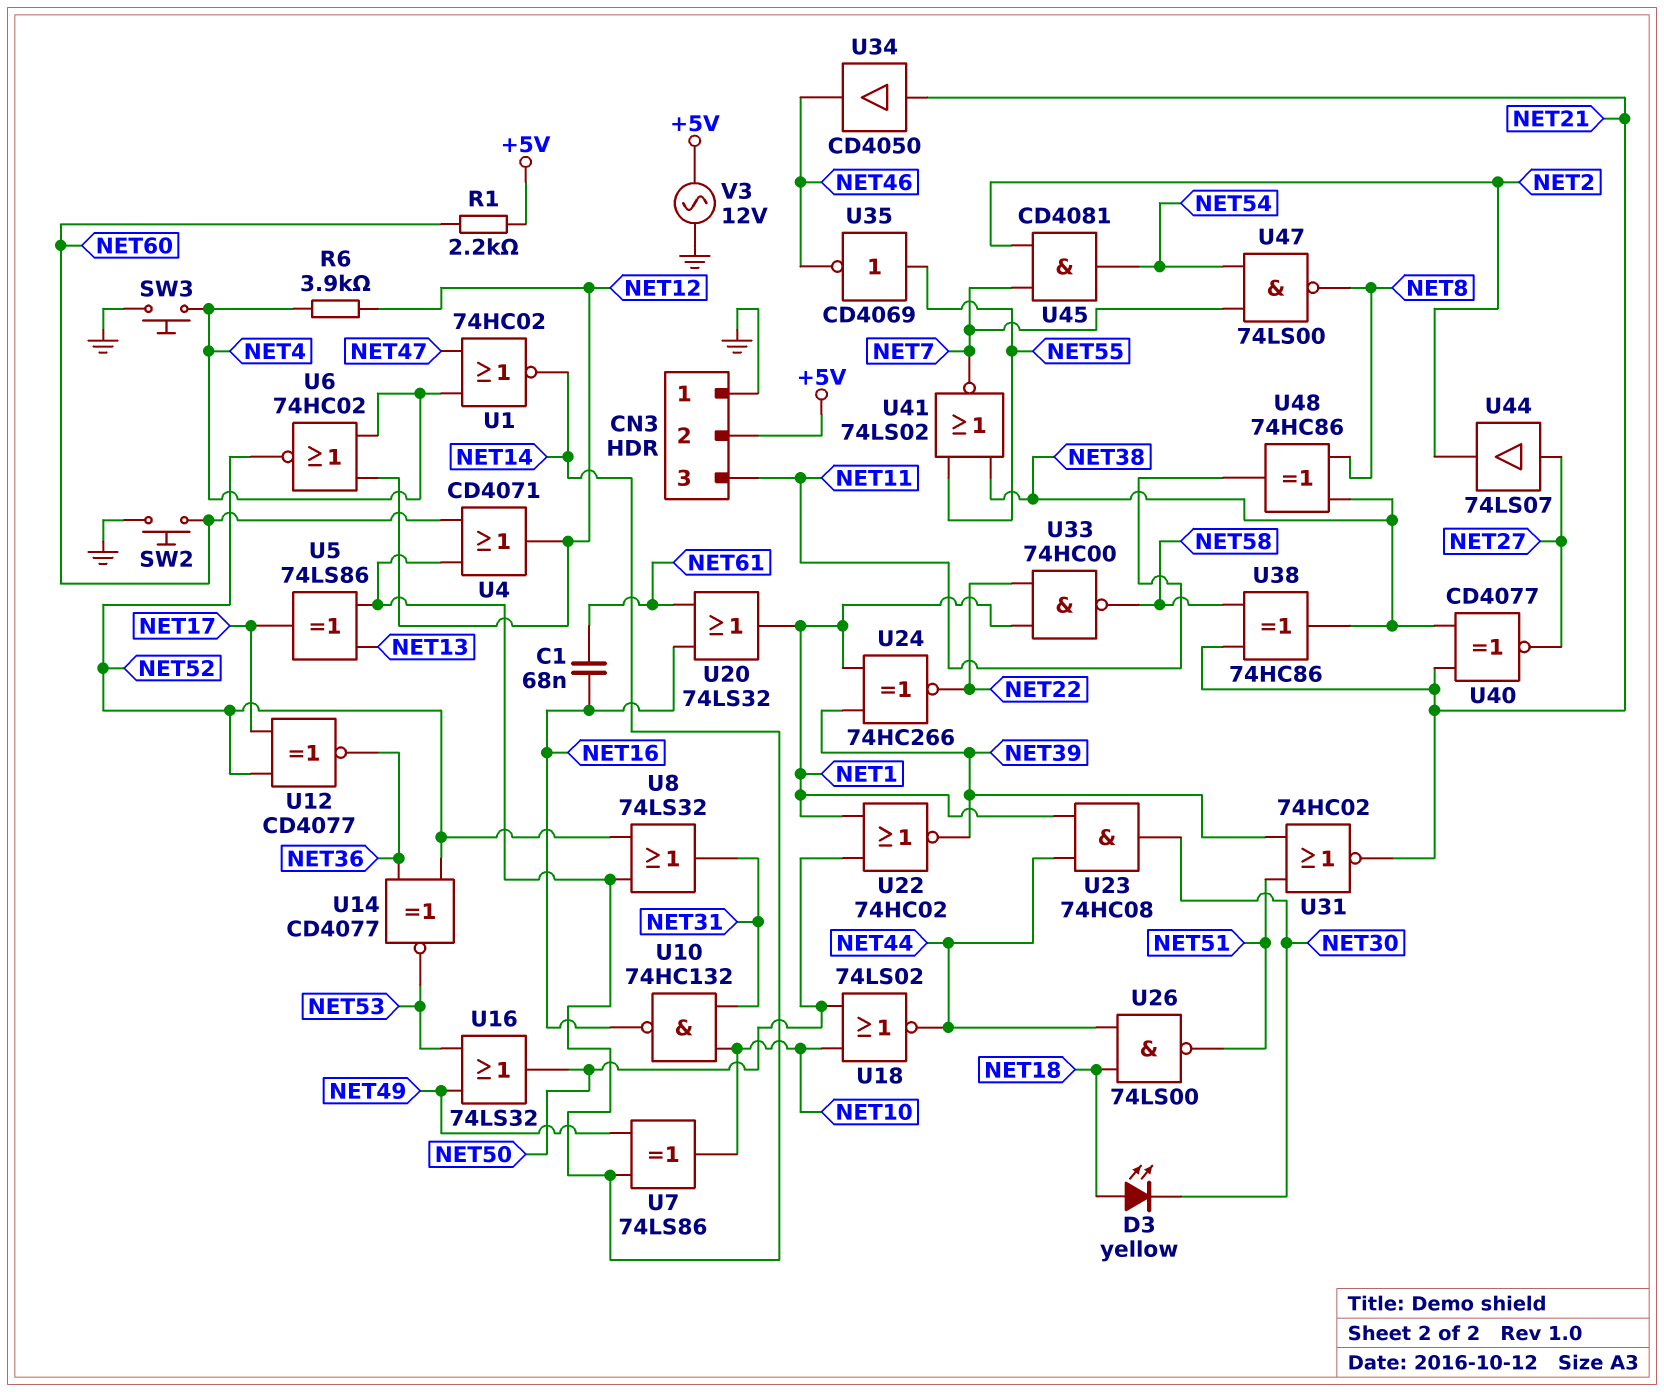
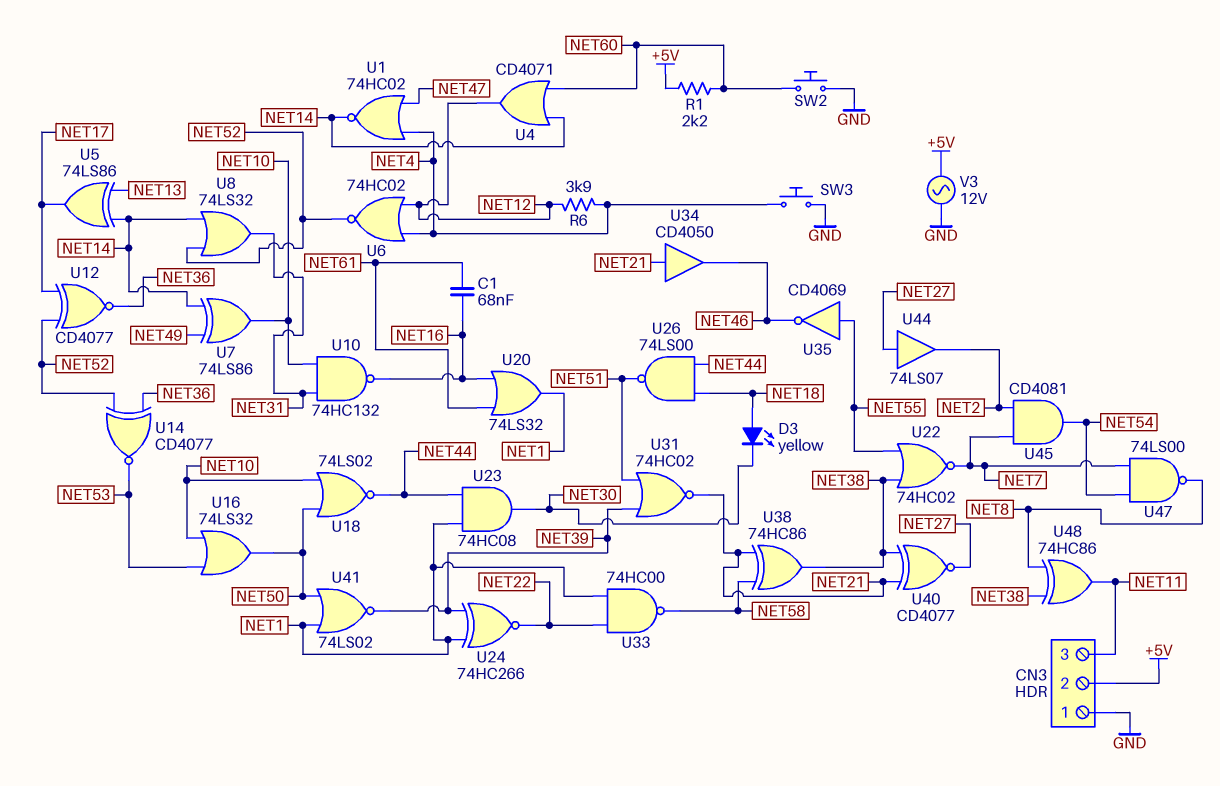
U16: OR 74LS32 (in NET49, in NET53, out NET50) -> OR 74LS32 (in NET10, in NET53, out NET50)
U22: NOR 74HC02 (in NET1, in NET50, out NET39) -> NOR 74HC02 (in NET38, in NET55, out NET7)
U41: NOR 74LS02 (in NET38, in NET55, out NET7) -> NOR 74LS02 (in NET1, in NET50, out NET39)

